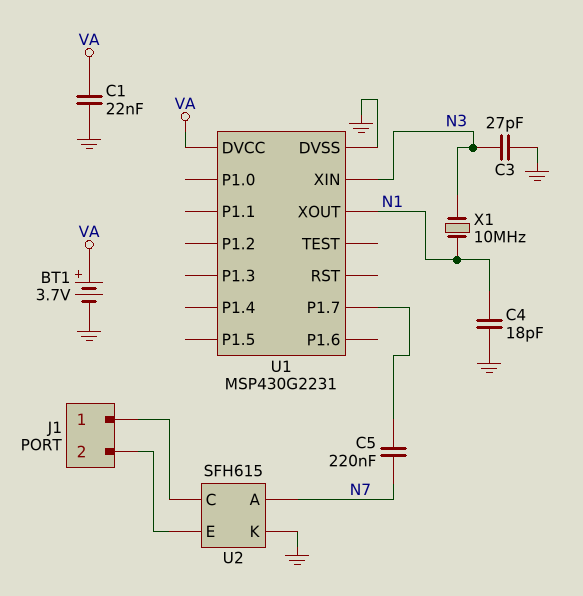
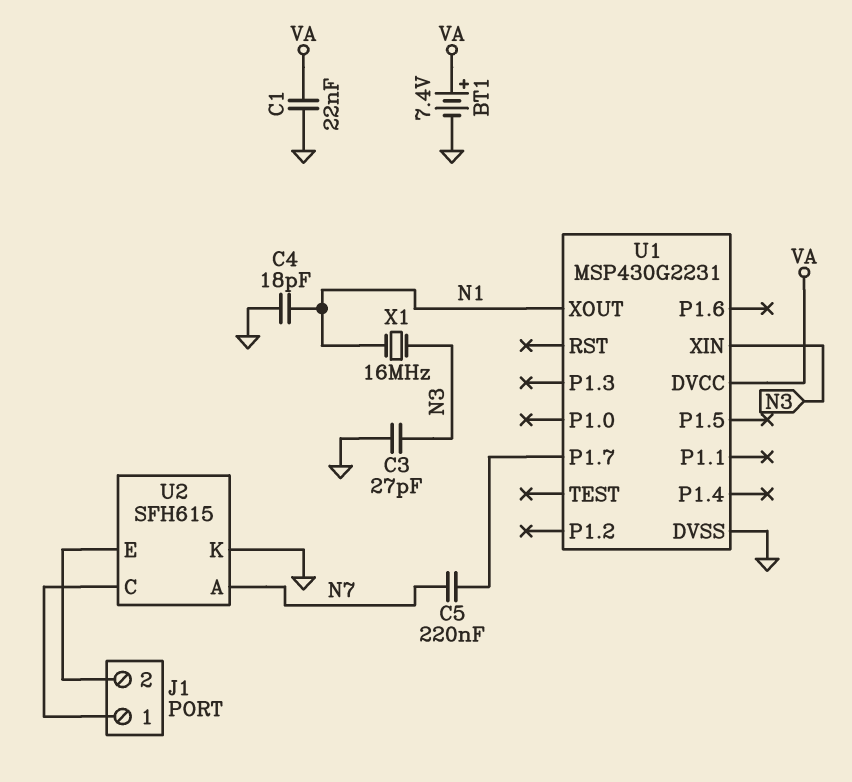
BT1: 3.7V (plus VA, minus GND) -> 7.4V (plus VA, minus GND)
X1: 10MHz (N1, N3) -> 16MHz (N1, N3)

